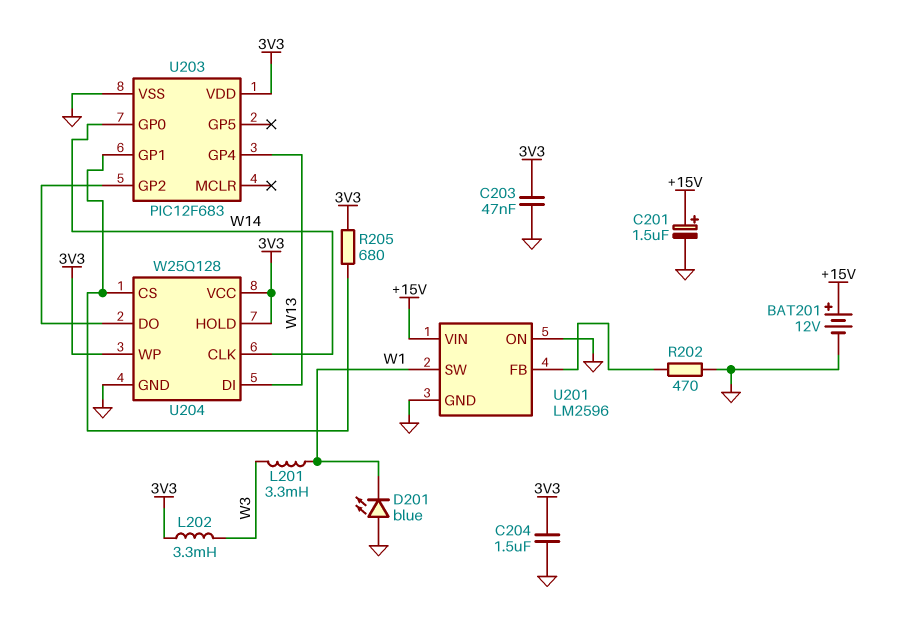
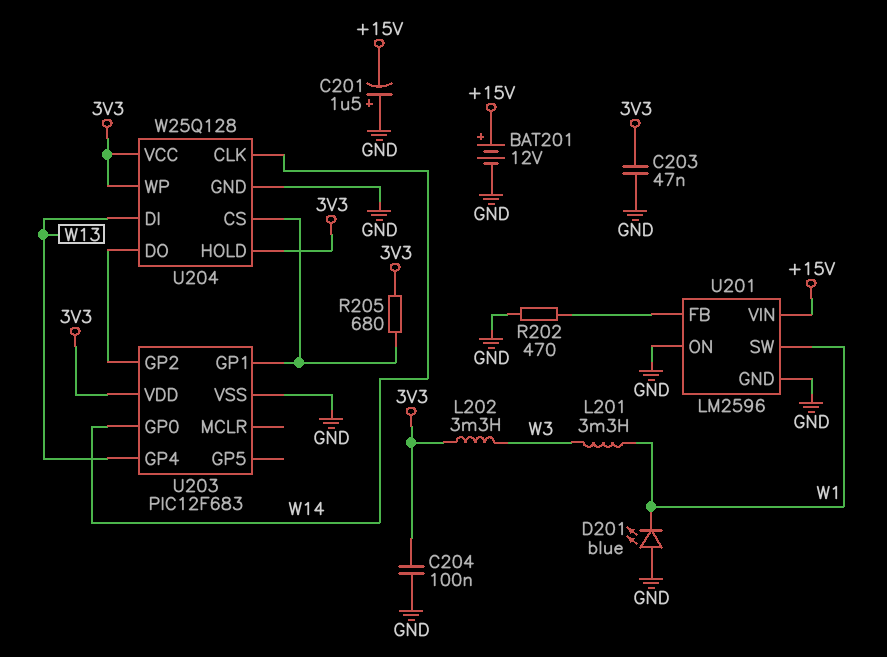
C201: 1.5uF (plus +15V, minus GND) -> 1.5uF (plus GND, minus +15V)
C204: 1.5uF (3V3, GND) -> 100nF (3V3, GND)

